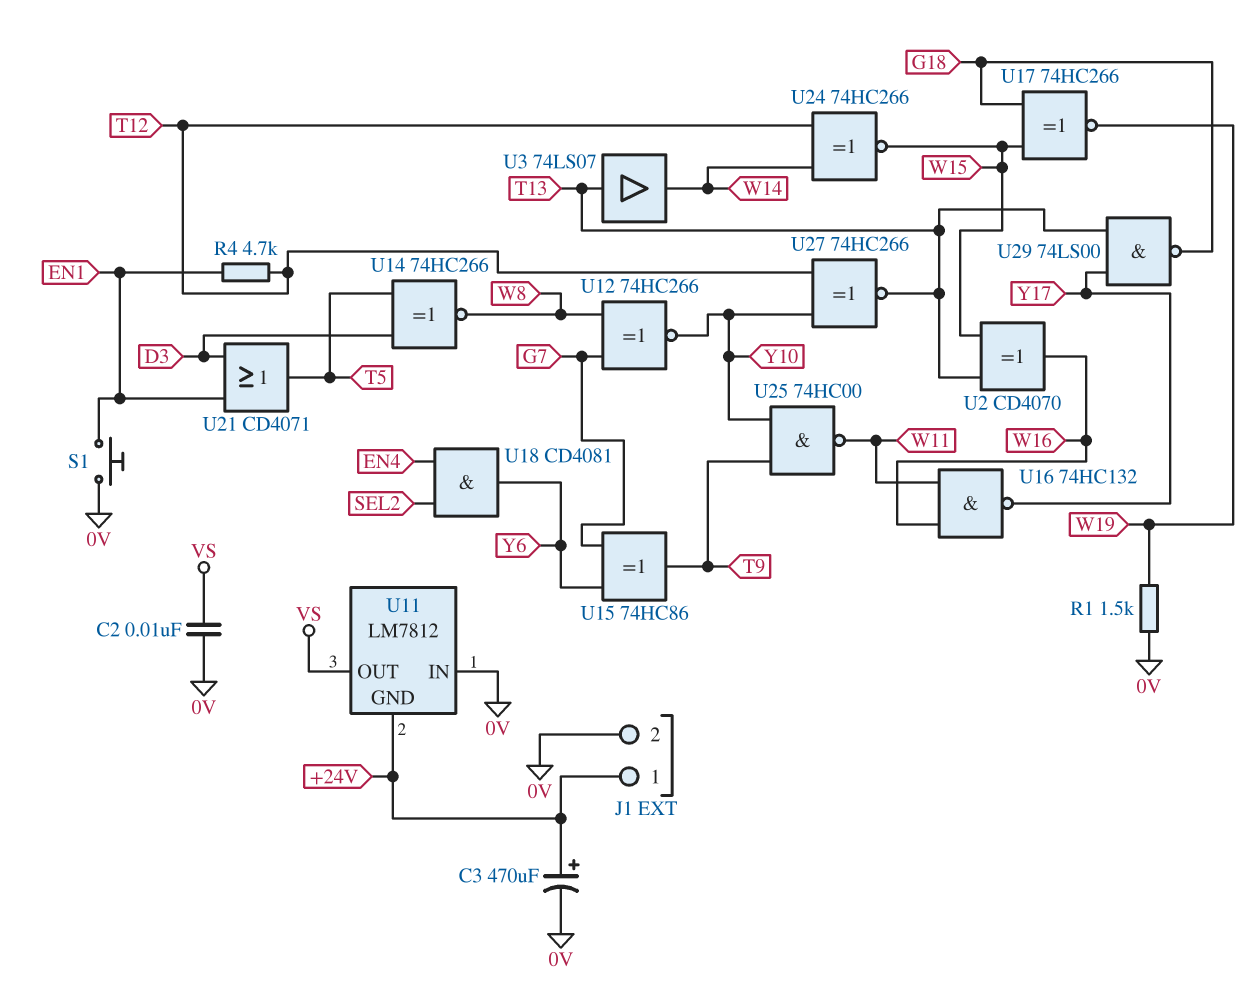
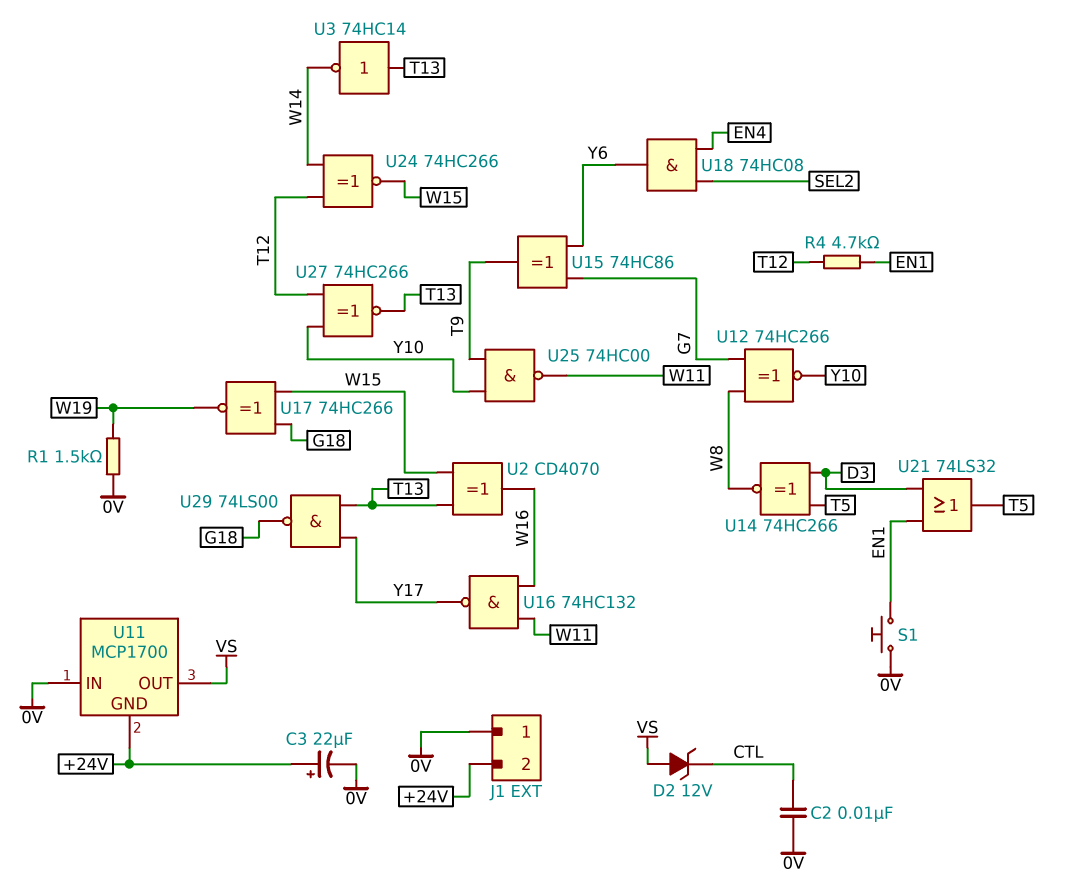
C2: 10nF (0V, VS) -> 10nF (0V, CTL)
C3: 470uF (plus +24V, minus 0V) -> 22uF (plus +24V, minus 0V)
D2: none -> zener 12V (A VS, K CTL)
J1 pin 1: +24V -> 0V
J1 pin 2: 0V -> +24V
U3: buffer 74LS07 (in T13, out W14) -> NOT 74HC14 (in T13, out W14)
U11: LM7812 -> MCP1700
U18: AND CD4081 (in EN4, in SEL2, out Y6) -> AND 74HC08 (in EN4, in SEL2, out Y6)
U21: OR CD4071 (in D3, in EN1, out T5) -> OR 74LS32 (in D3, in EN1, out T5)

